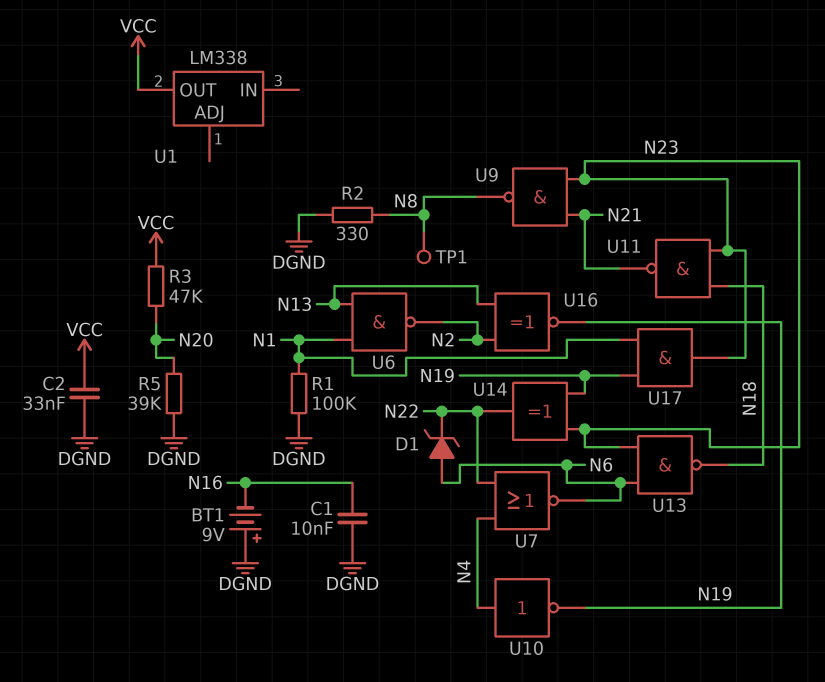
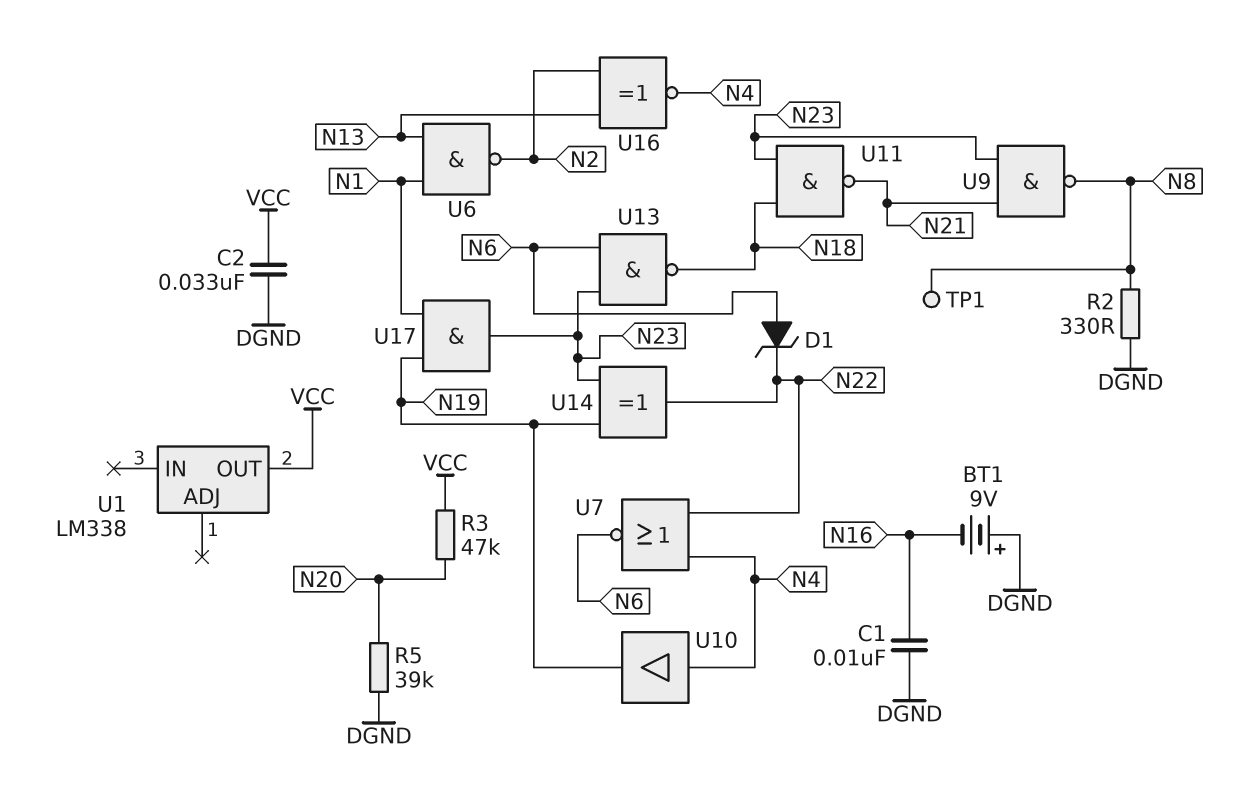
R1: 100k (DGND, N1) -> none
U10: NOT (in N4, out N19) -> buffer (in N4, out N19)
U16: XNOR (in N2, in N13, out N19) -> XNOR (in N2, in N13, out N4)

